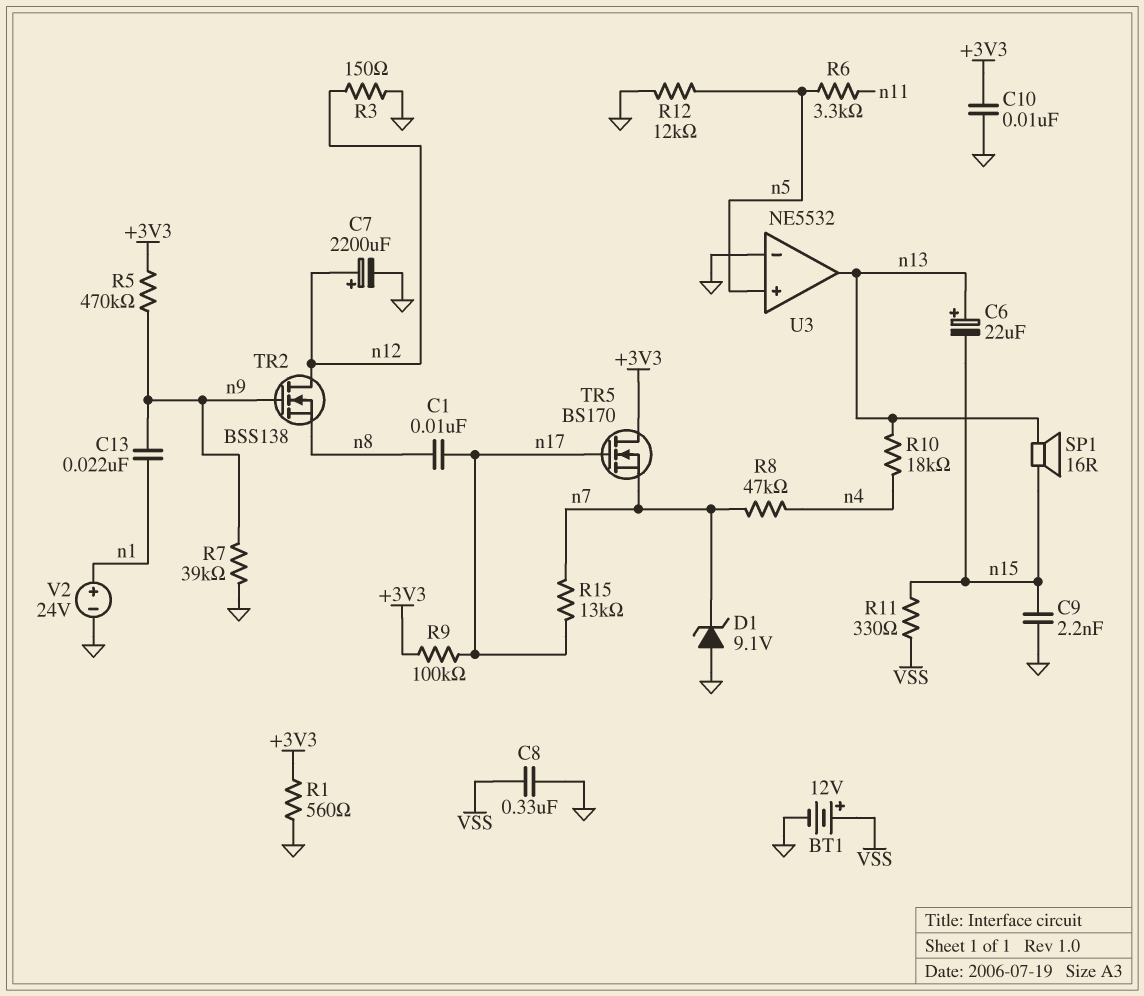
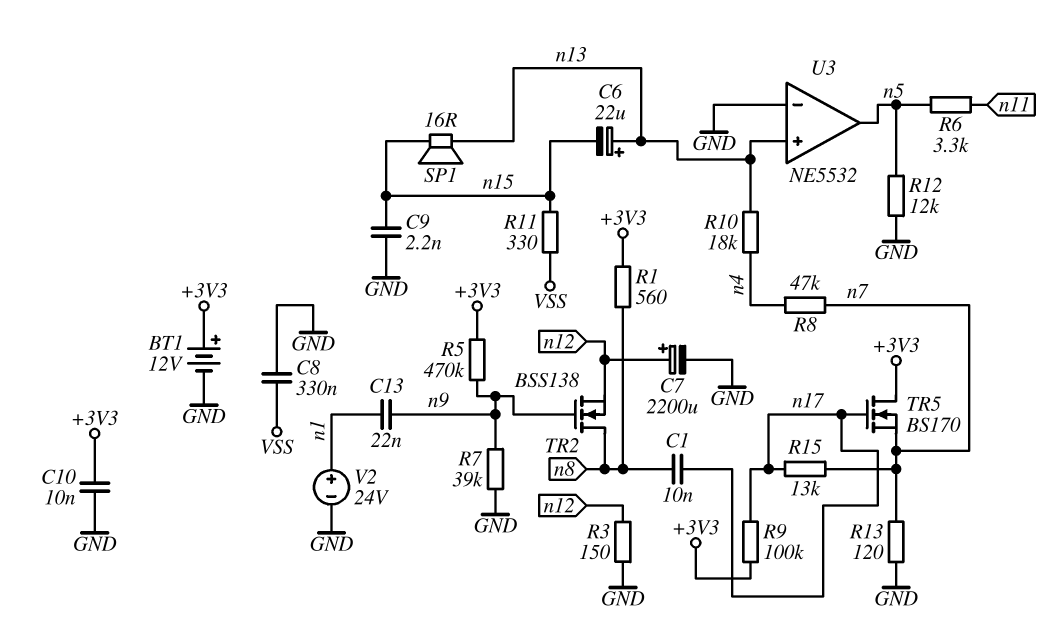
BT1: 12V (plus VSS, minus GND) -> 12V (plus +3V3, minus GND)
D1: zener 9.1V (A GND, K n7) -> none
R1: 560 (+3V3, GND) -> 560 (+3V3, n8)
R13: none -> 120 (GND, n7)
TR2: NMOS BSS138 (G n9, D n12, S n8) -> NMOS BSS138 (G n9, D n8, S n12)
U3 pin in+: n5 -> n13
U3 pin out: n13 -> n5

